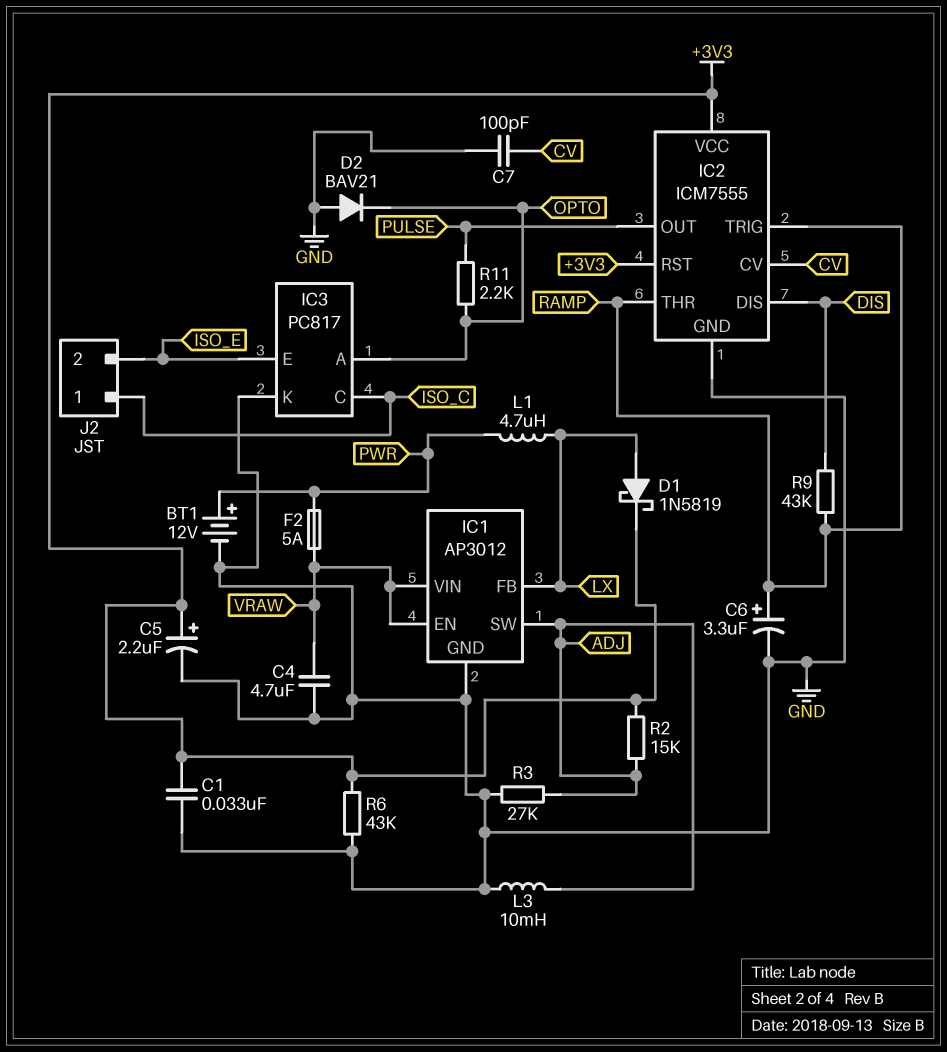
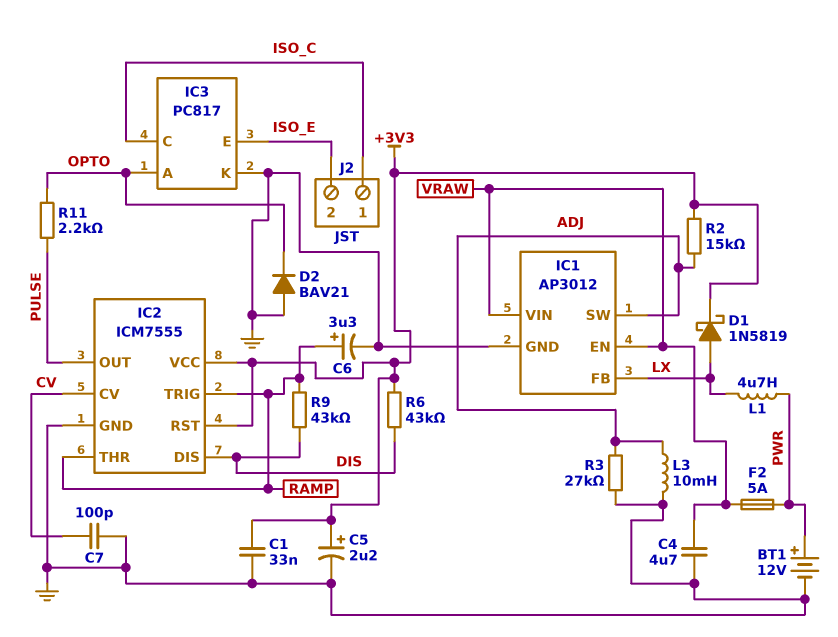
R6: 43k (+3V3, GND) -> 43k (+3V3, DIS)

